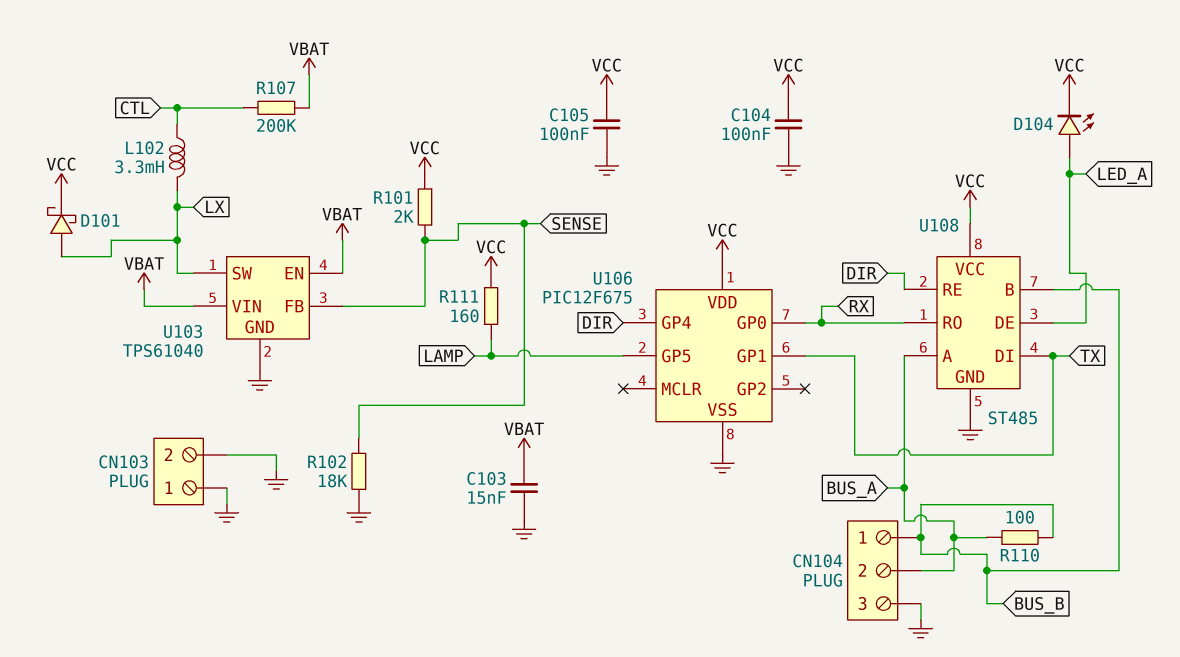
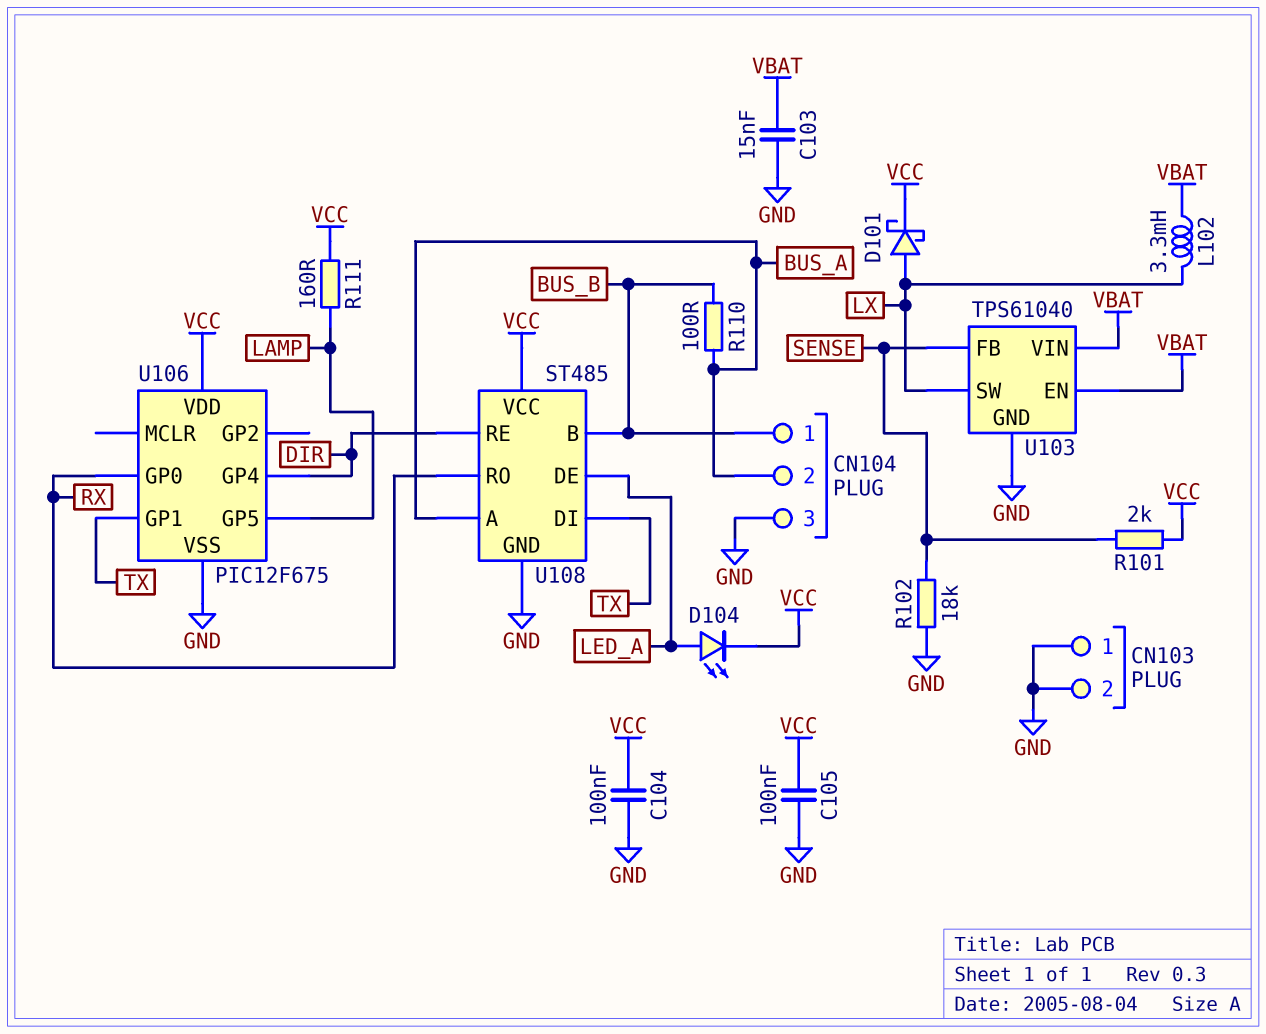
L102: 3.3mH (CTL, LX) -> 3.3mH (LX, VBAT)
R107: 200k (CTL, VBAT) -> none

